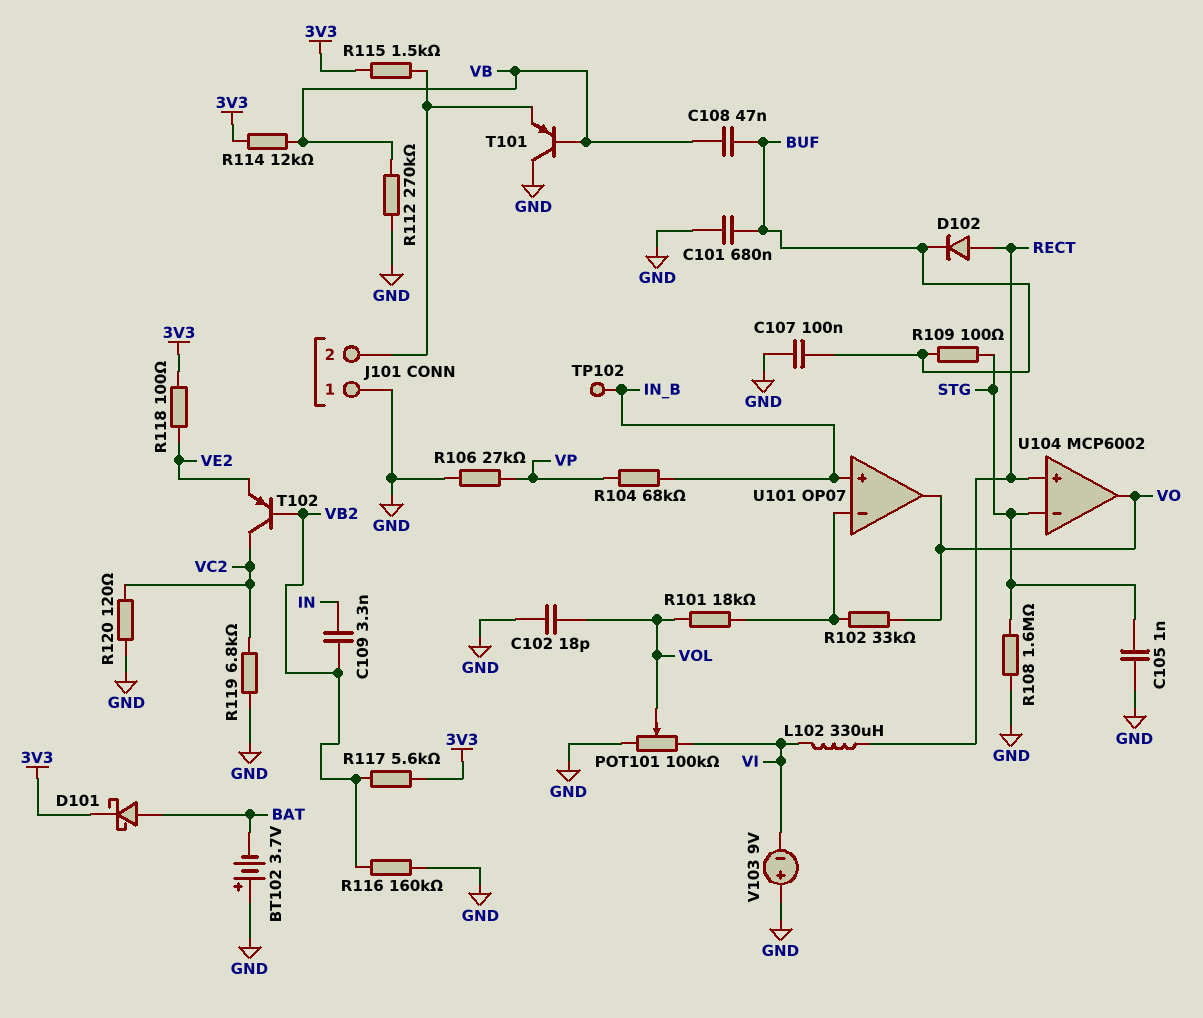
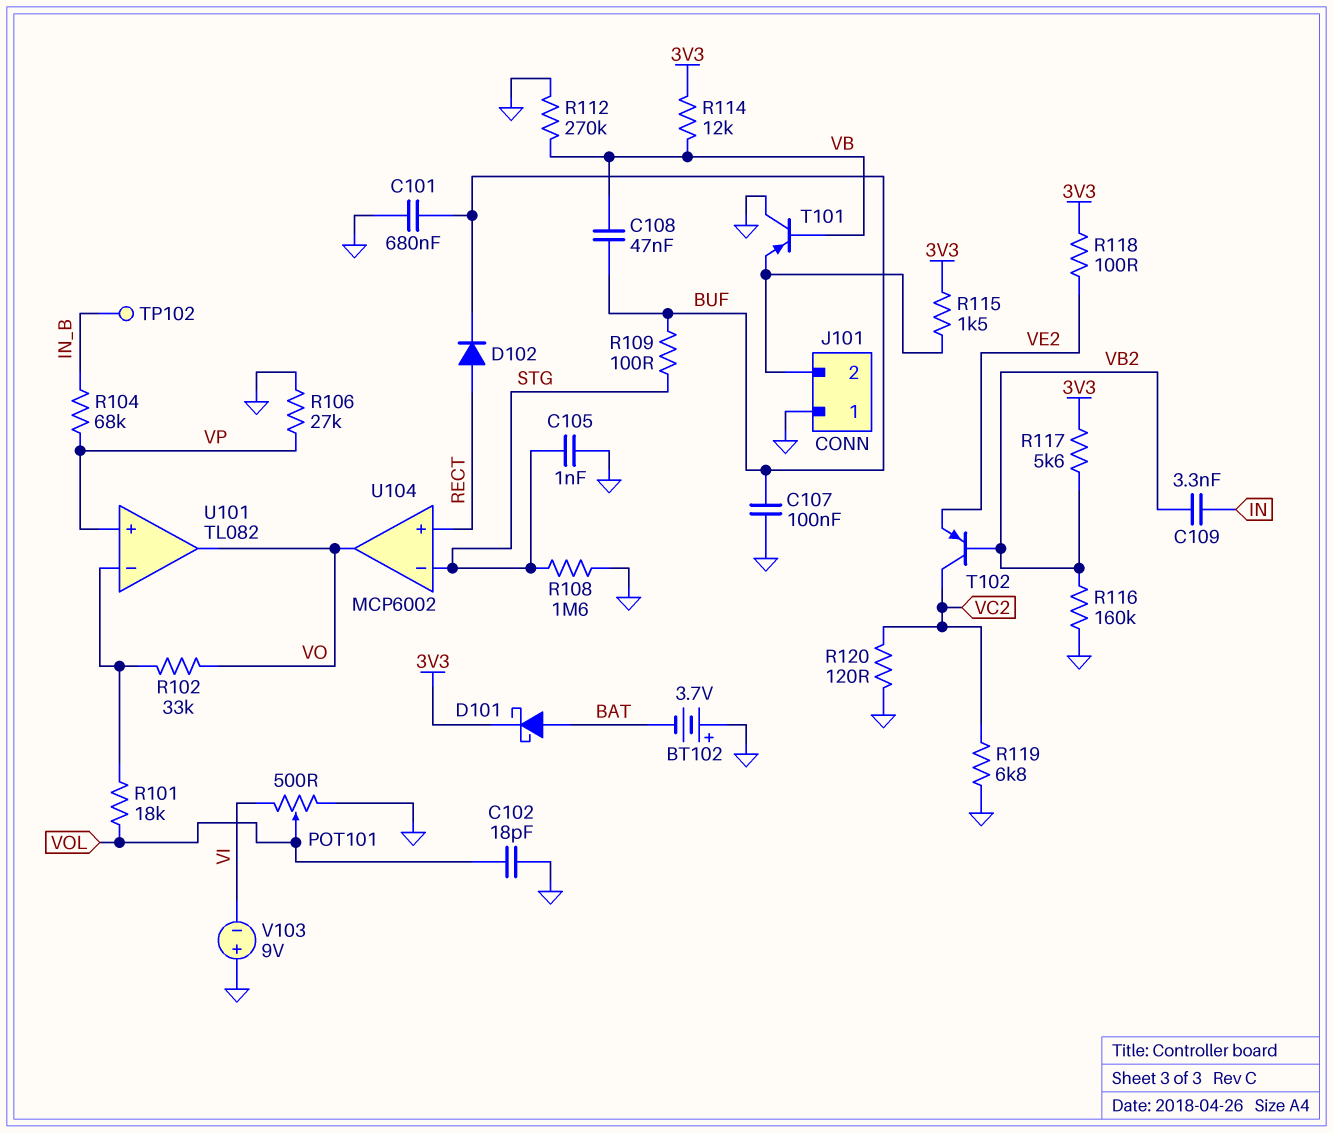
L102: 330uH (RECT, VI) -> none
POT101: 100k (GND, VI, wiper VOL) -> 500 (GND, VI, wiper VOL)
U101: OP07 -> TL082
U101 pin in+: IN_B -> VP

